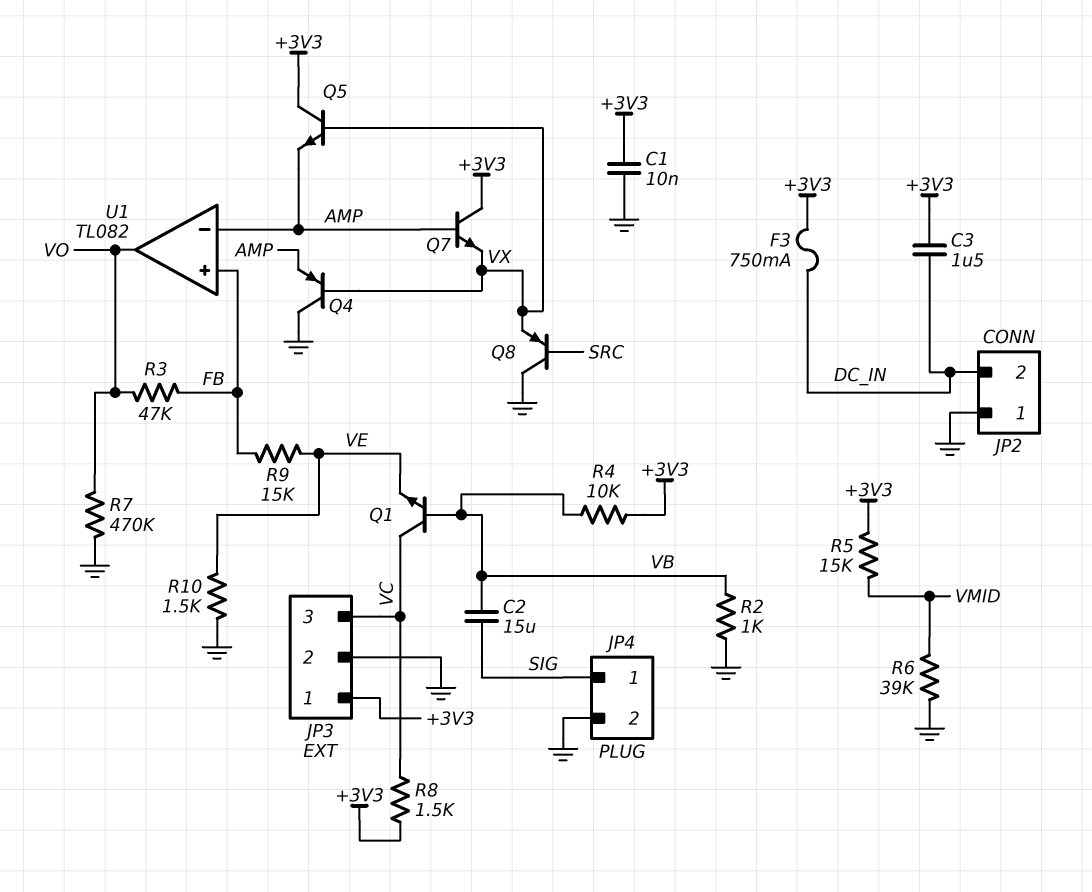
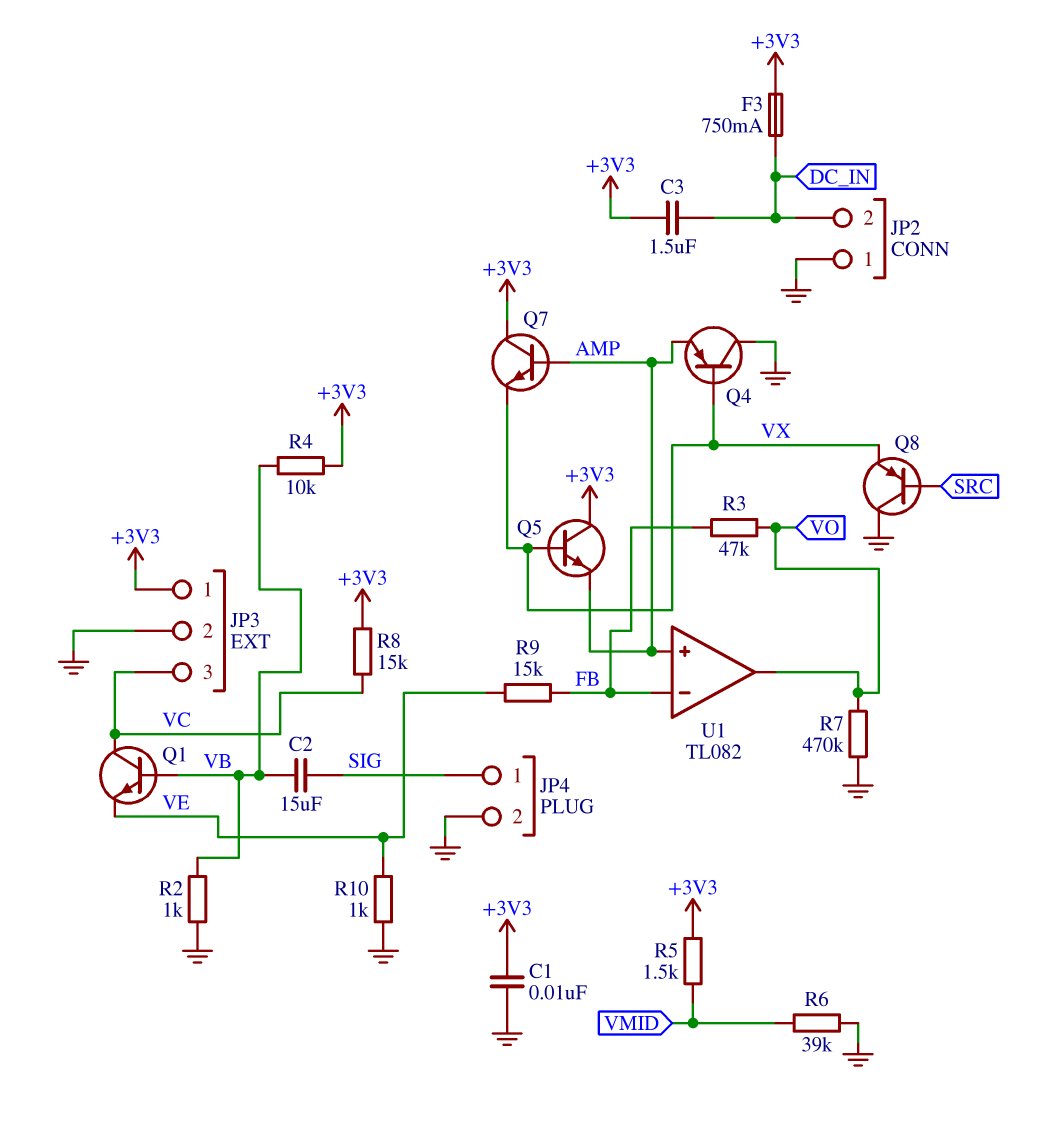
R5: 15k (+3V3, VMID) -> 1.5k (+3V3, VMID)
R8: 1.5k (+3V3, VC) -> 15k (+3V3, VC)
R10: 1.5k (GND, VE) -> 1k (GND, VE)
U1 pin in+: FB -> AMP
U1 pin in-: AMP -> FB

